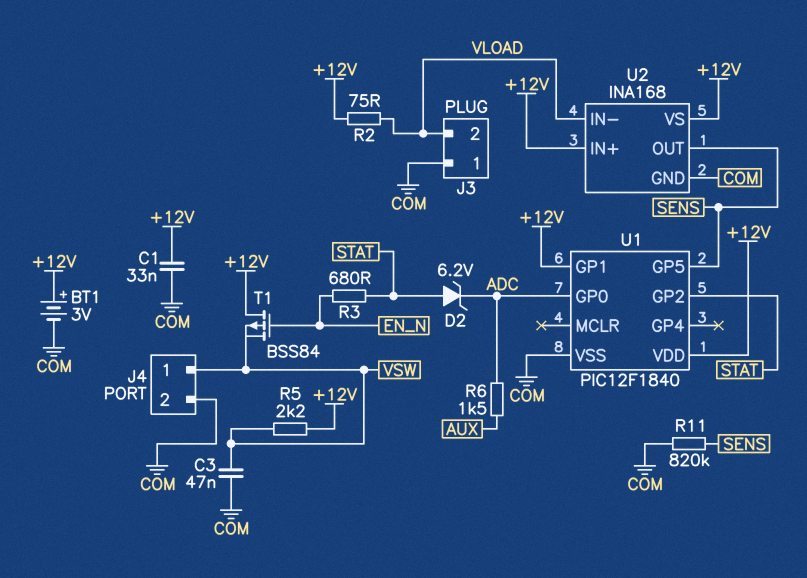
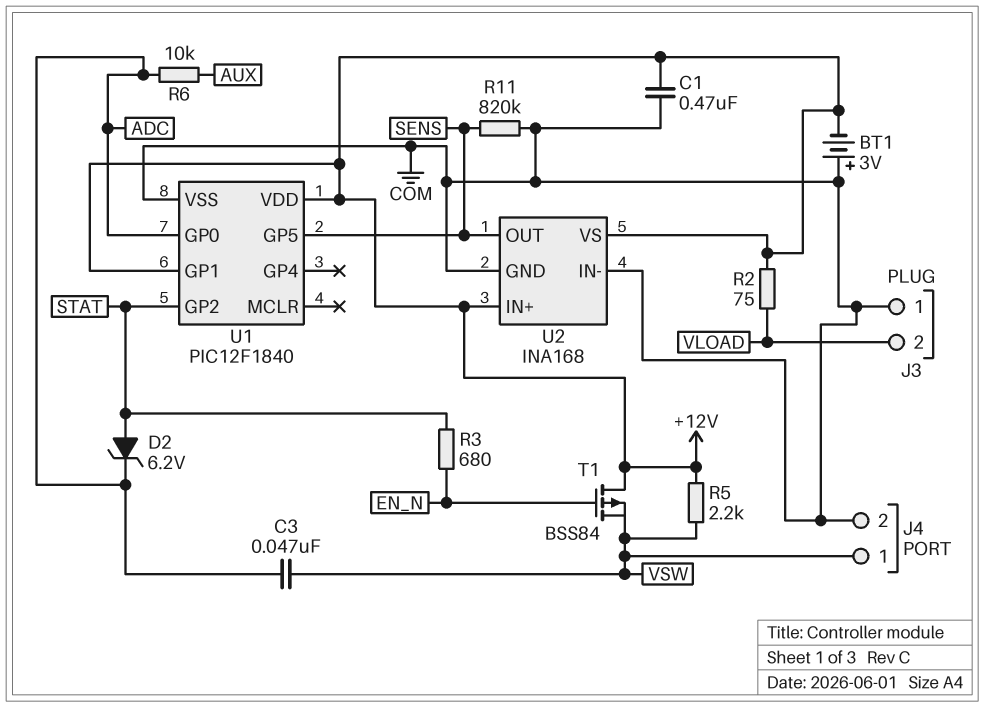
BT1: 3V (plus +12V, minus COM) -> 3V (plus COM, minus +12V)
C1: 33nF (+12V, COM) -> 470nF (+12V, COM)
C3: 47nF (COM, VSW) -> 47nF (ADC, VSW)
R6: 1.5k (ADC, AUX) -> 10k (ADC, AUX)
U2 pin IN-: VLOAD -> COM

